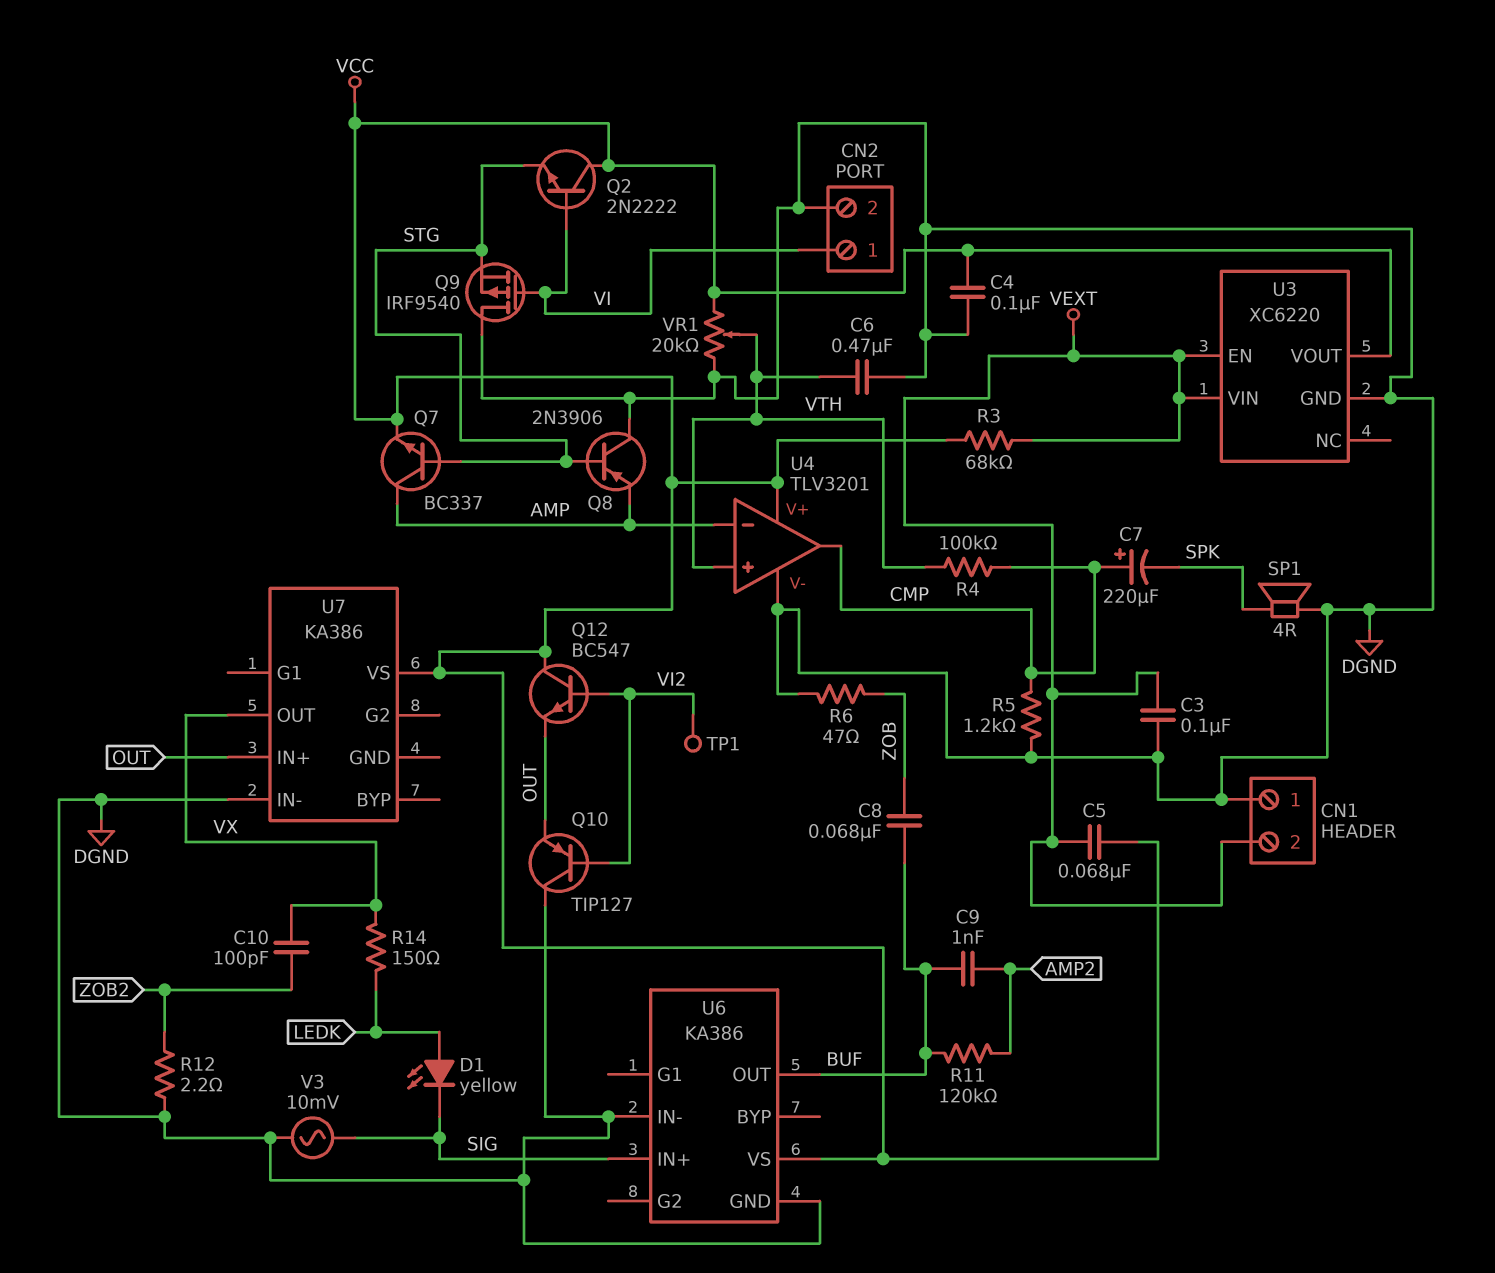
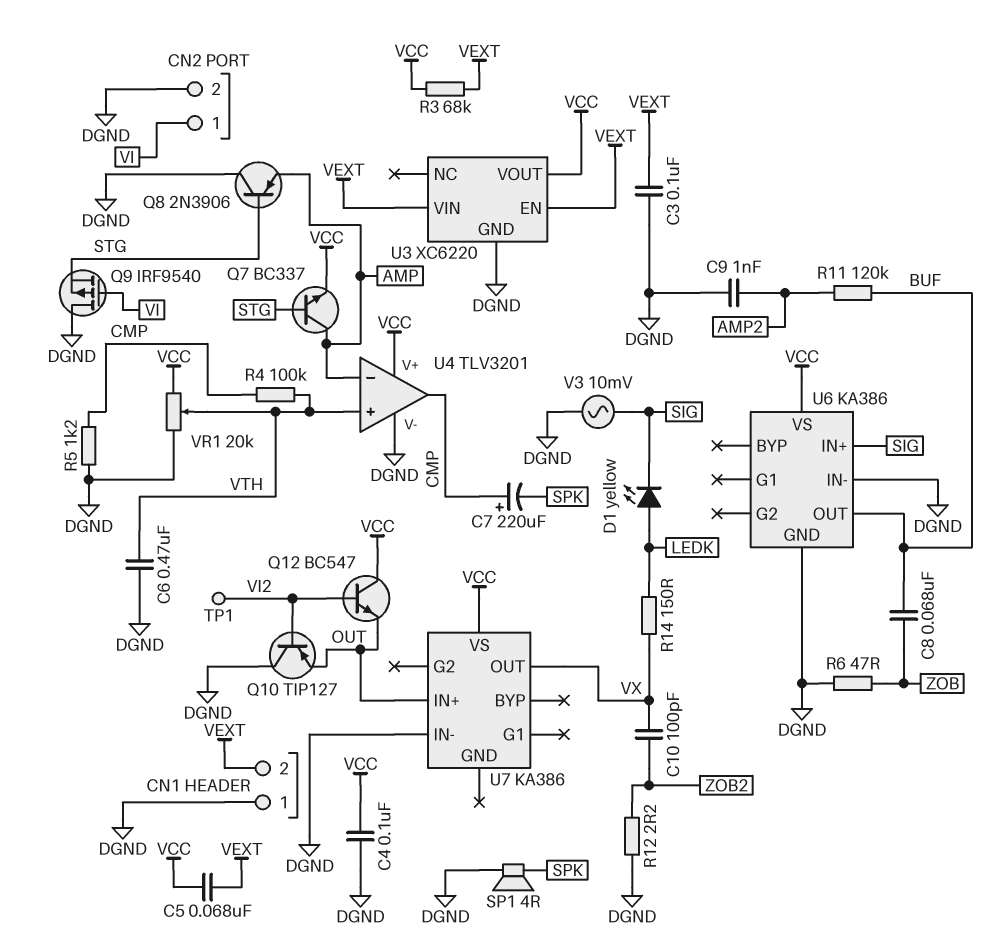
C9: 1nF (AMP2, BUF) -> 1nF (AMP2, DGND)
Q2: NPN 2N2222 (B VI, C VCC, E STG) -> none

